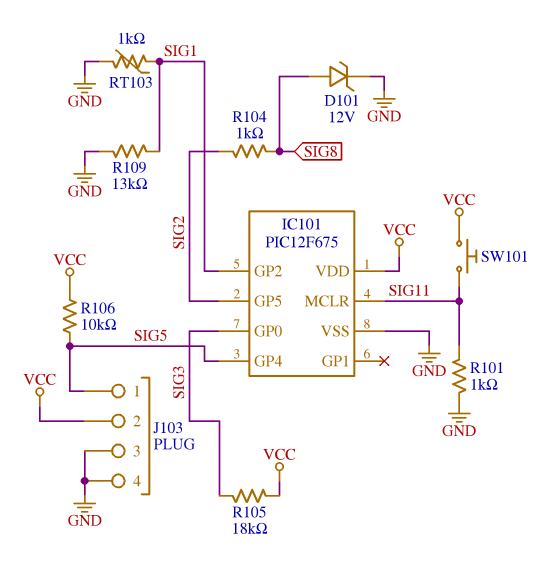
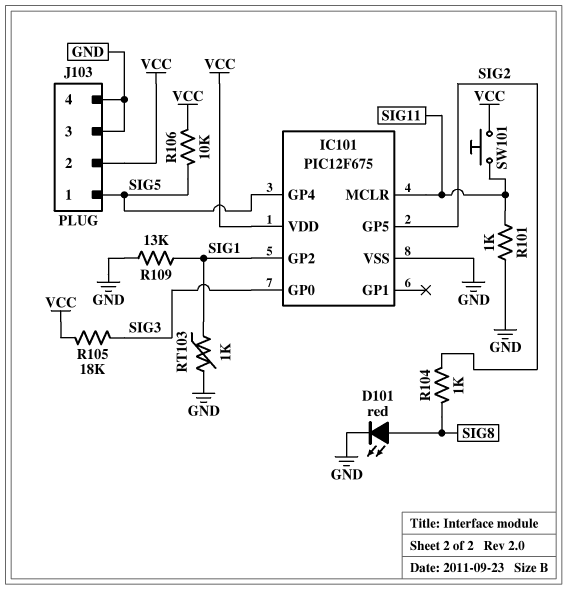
D101: zener 12V (A SIG8, K GND) -> LED red (A SIG8, K GND)

